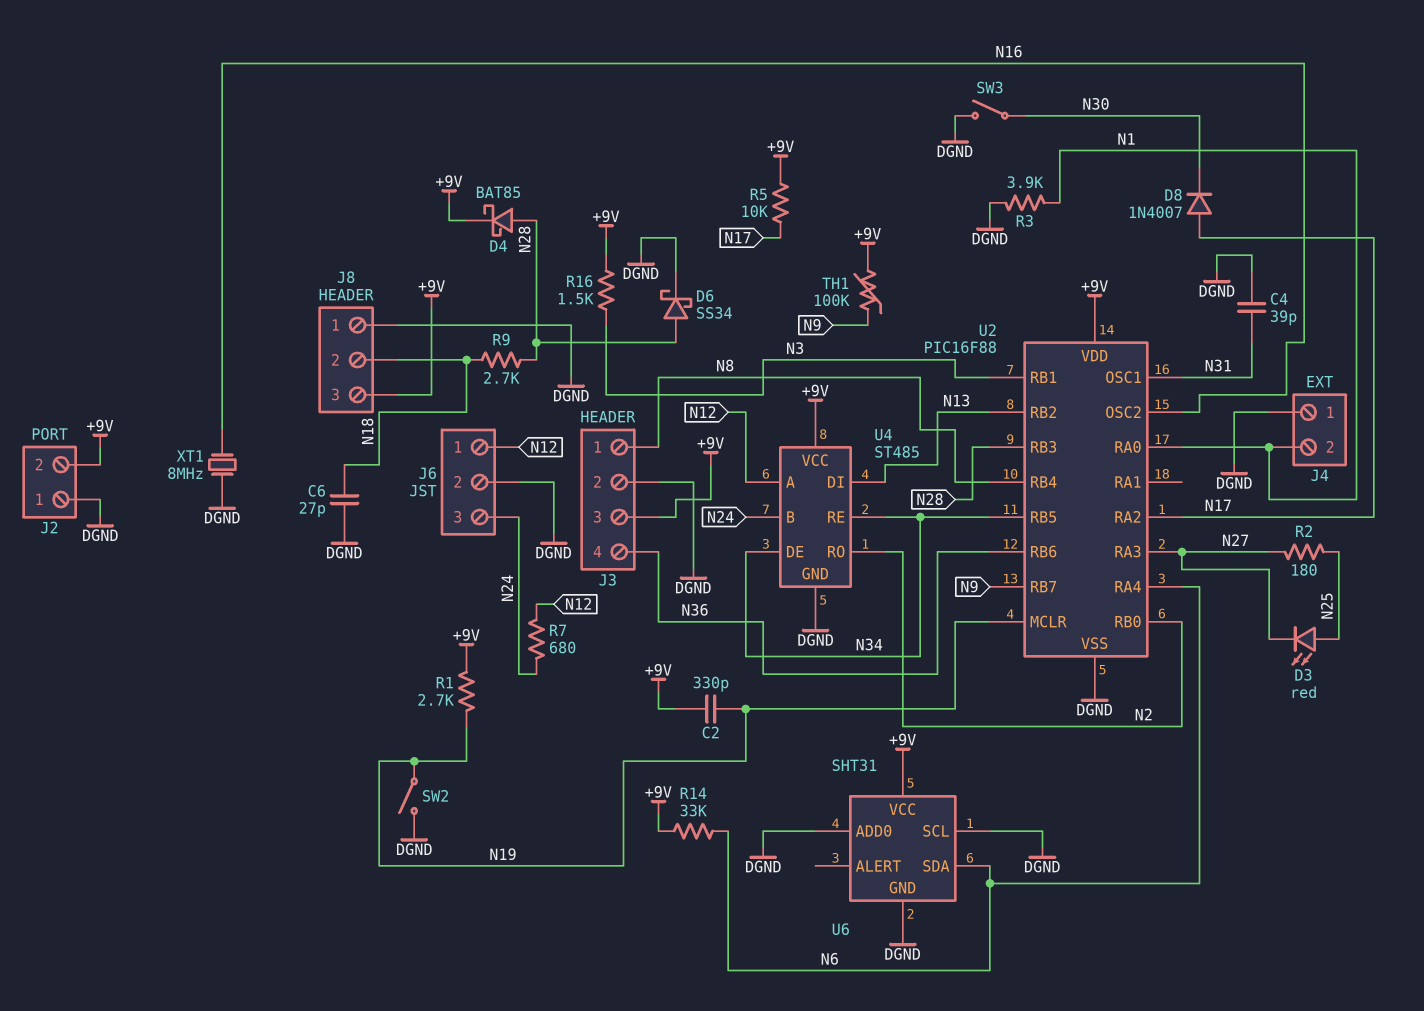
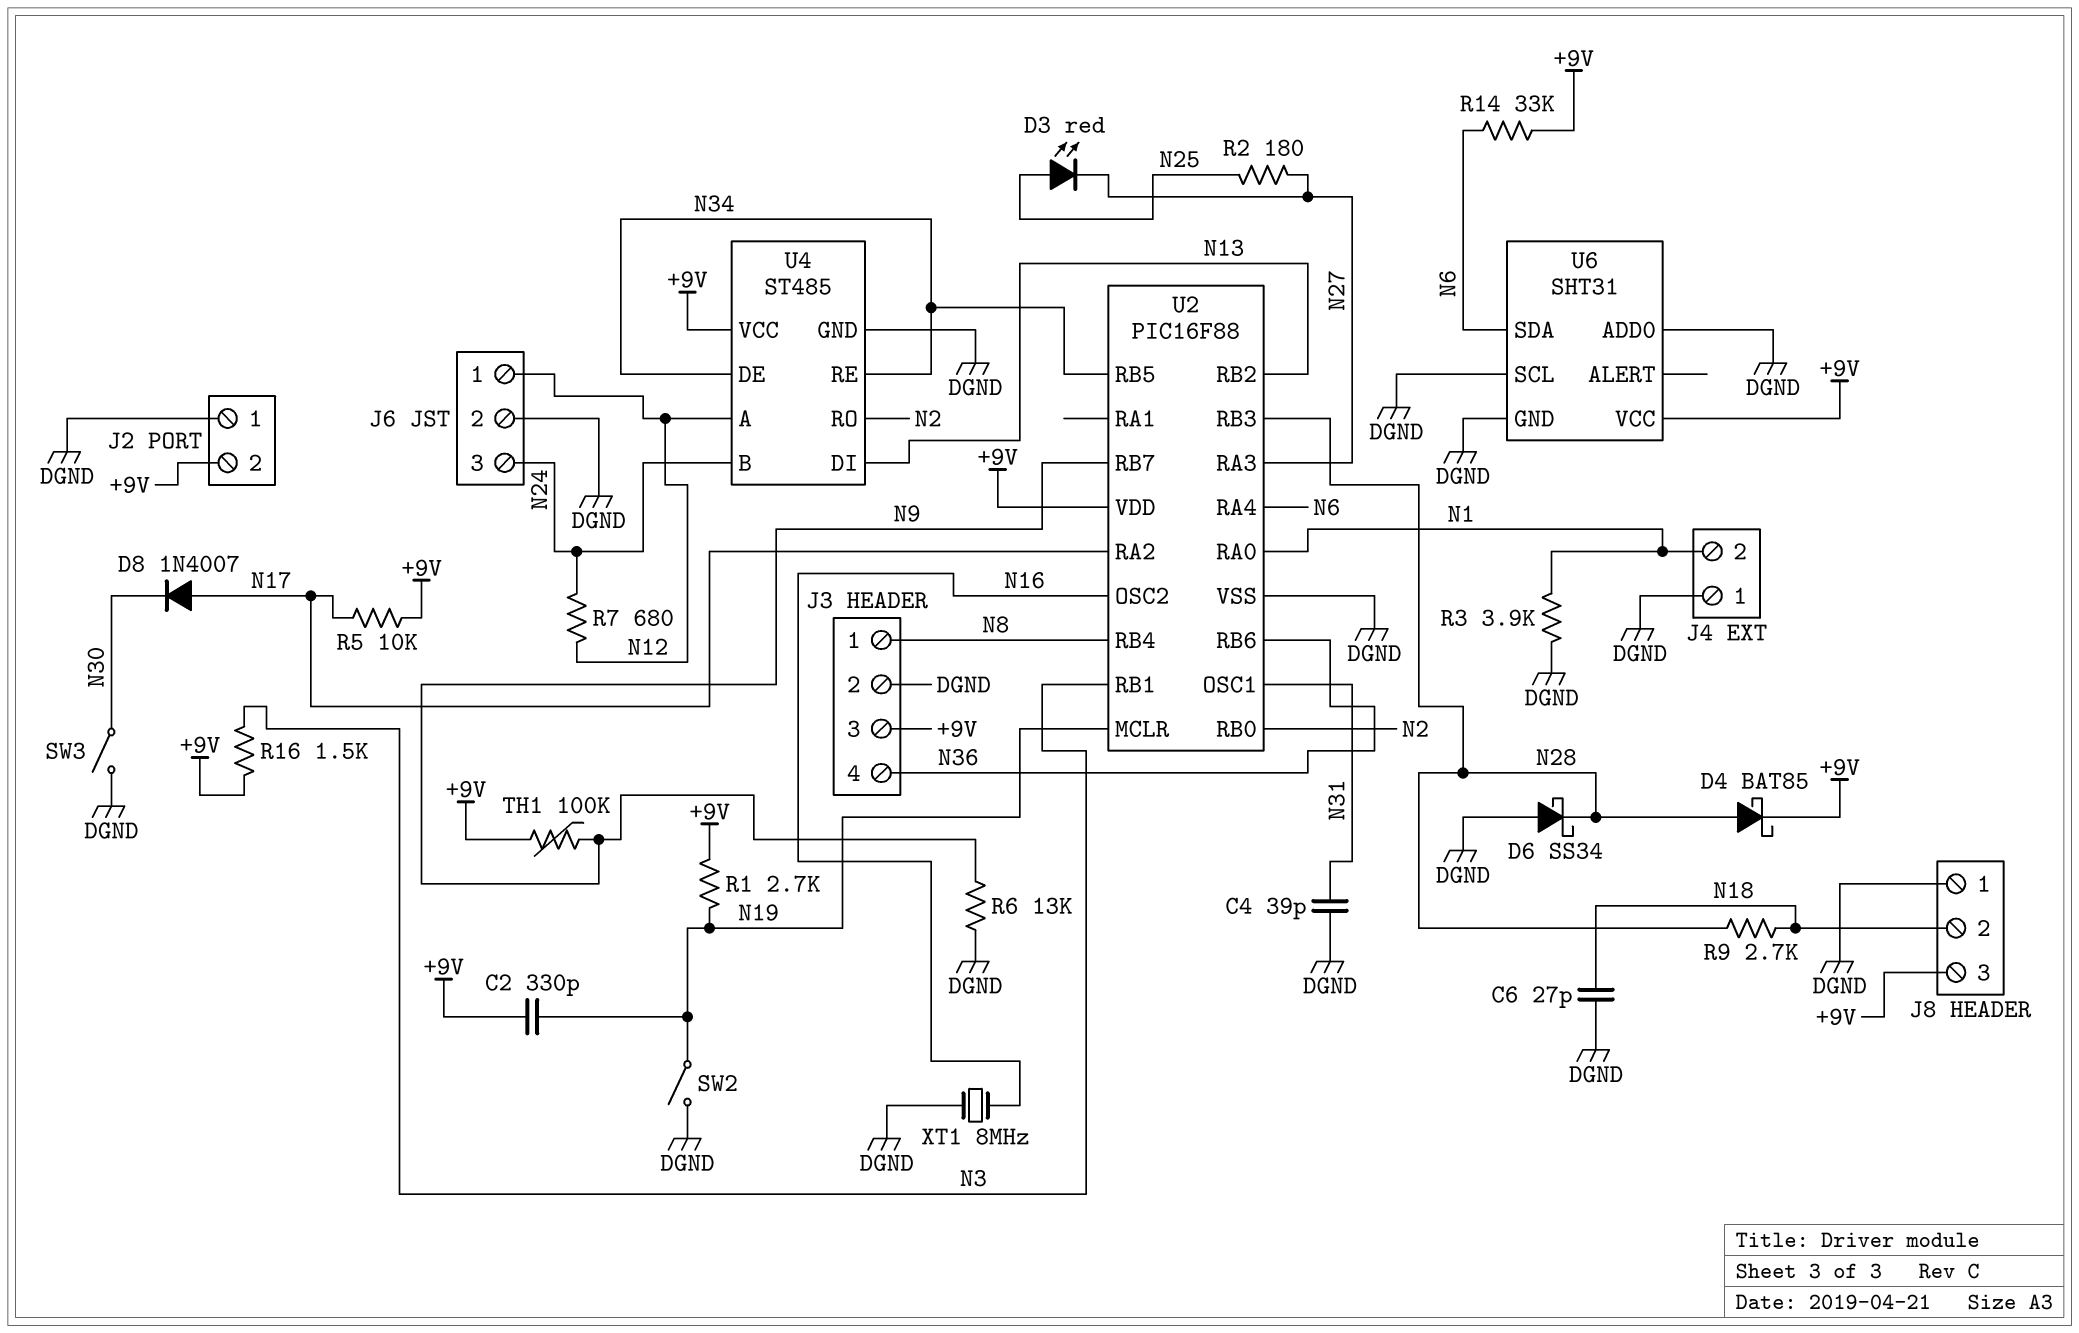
D6: schottky SS34 (A N28, K DGND) -> schottky SS34 (A DGND, K N28)
R6: none -> 13k (DGND, N9)

